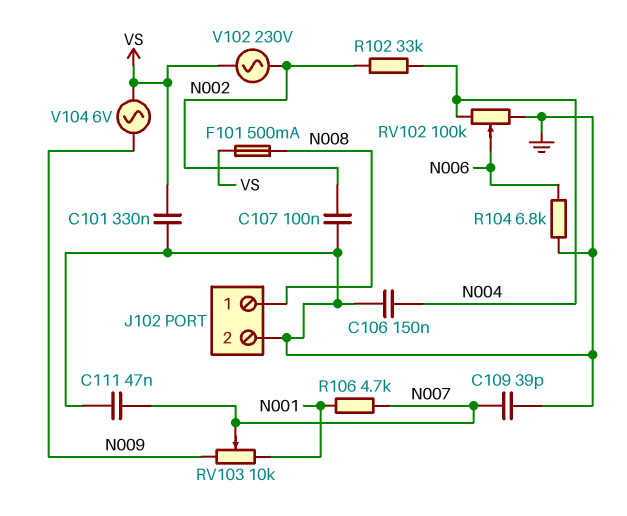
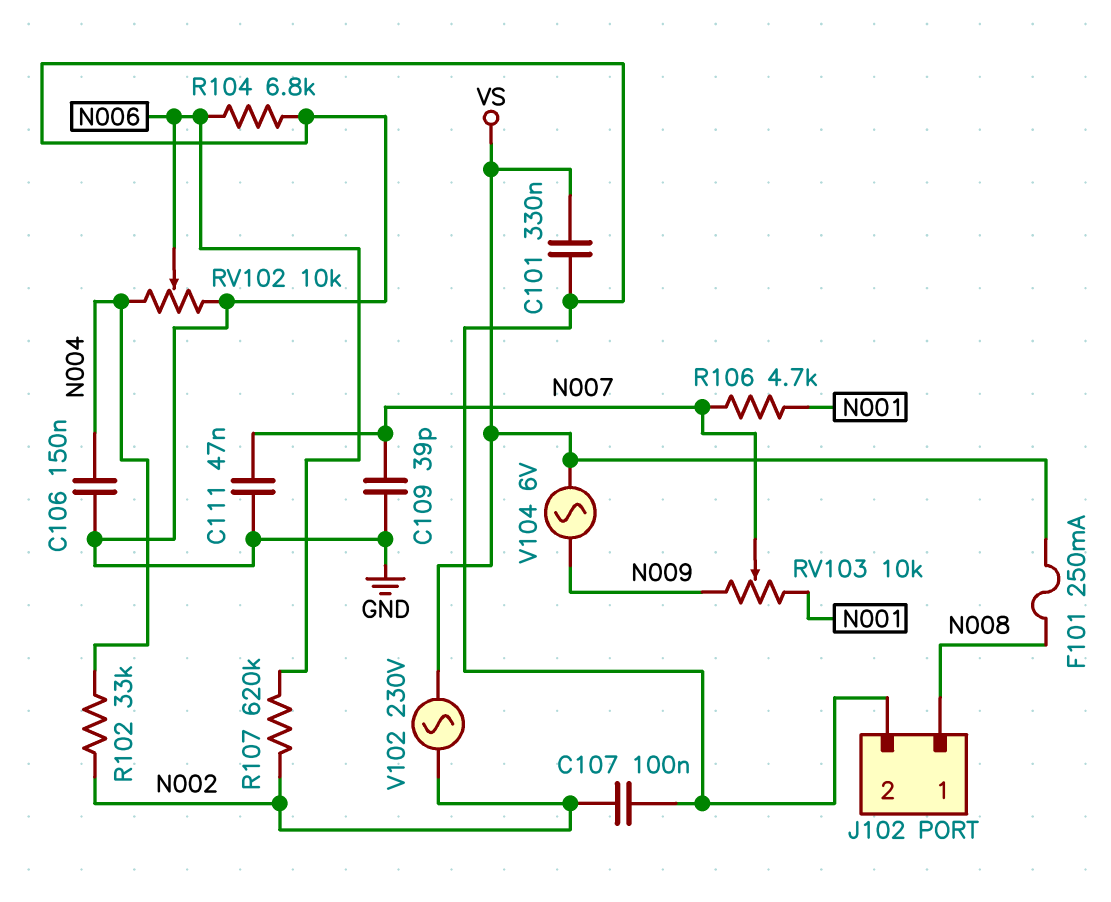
F101: 500mA (N008, VS) -> 250mA (N008, VS)
R107: none -> 620k (N002, N006)
RV102: 100k (GND, N004, wiper N006) -> 10k (GND, N004, wiper N006)

